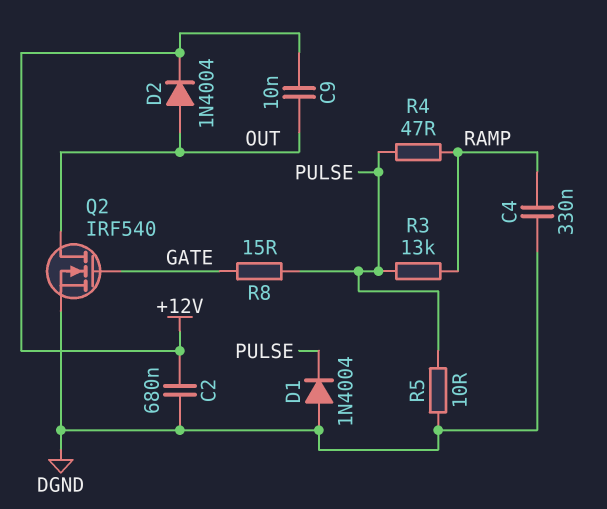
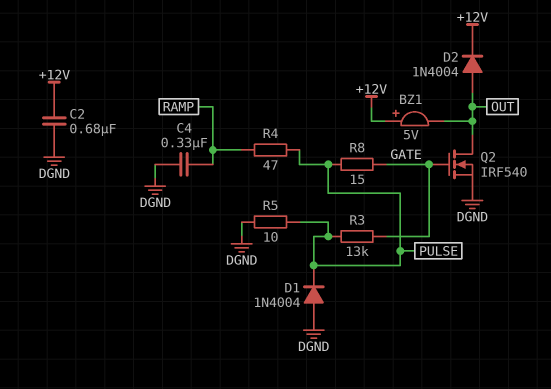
BZ1: none -> buzzer 5V (plus +12V, minus OUT)
C9: 10nF (+12V, OUT) -> none
R3: 13k (PULSE, RAMP) -> 13k (GATE, PULSE)

